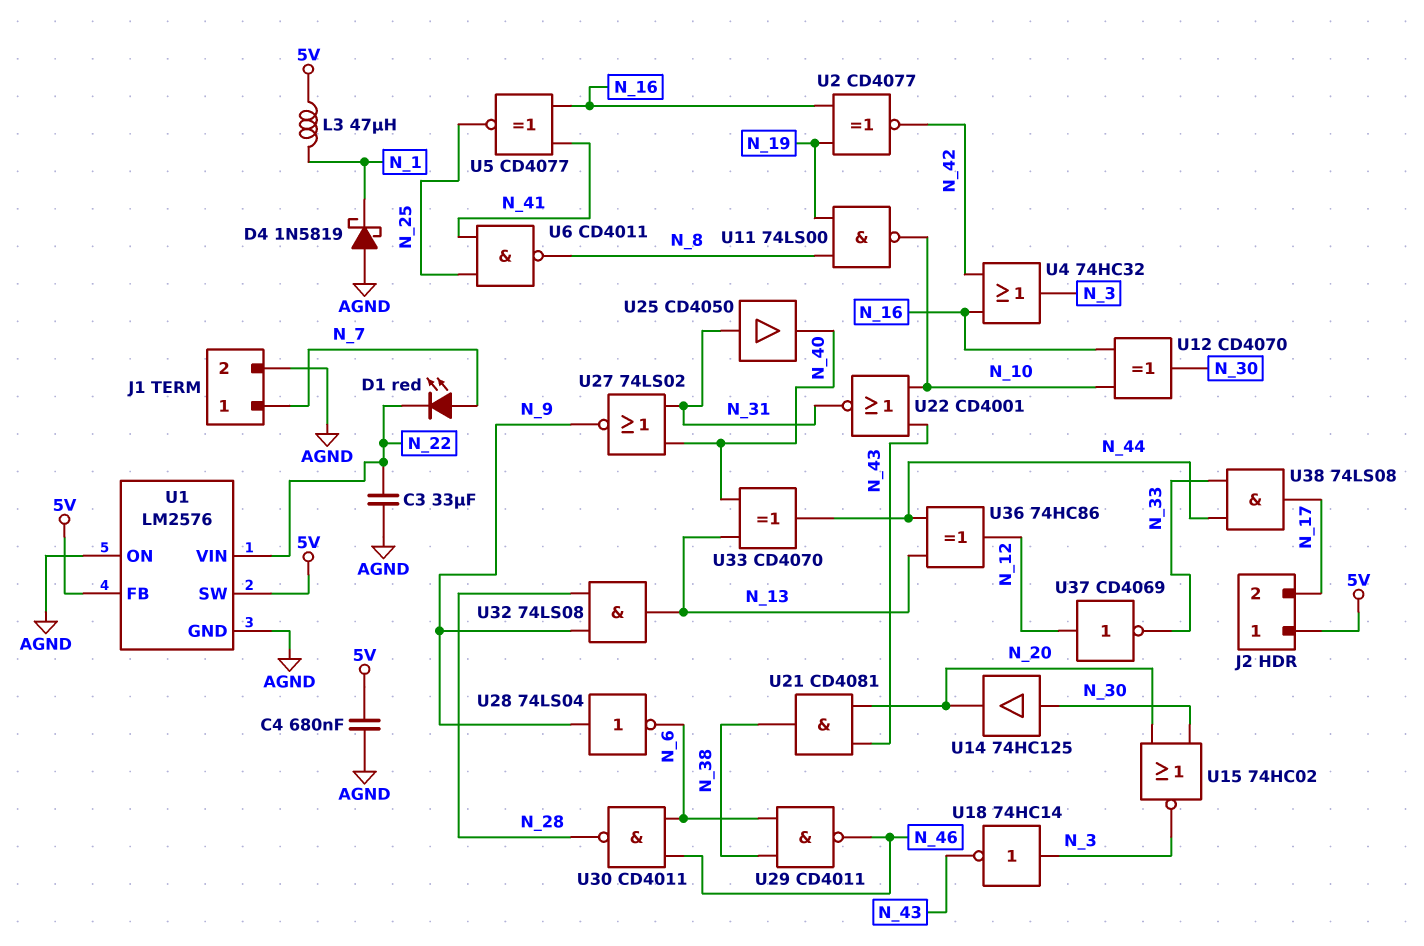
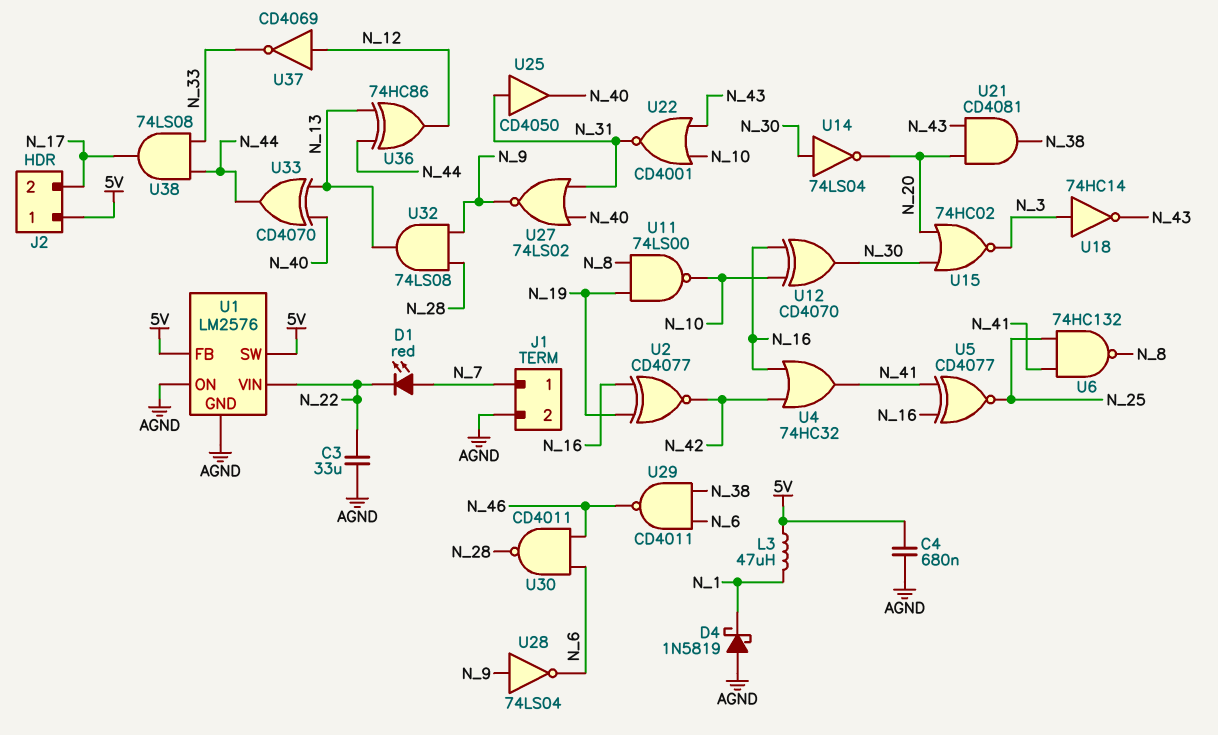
U4: OR 74HC32 (in N_16, in N_42, out N_3) -> OR 74HC32 (in N_16, in N_42, out N_41)
U6: NAND CD4011 (in N_25, in N_41, out N_8) -> NAND 74HC132 (in N_25, in N_41, out N_8)
U14: buffer 74HC125 (in N_30, out N_20) -> NOT 74LS04 (in N_30, out N_20)

